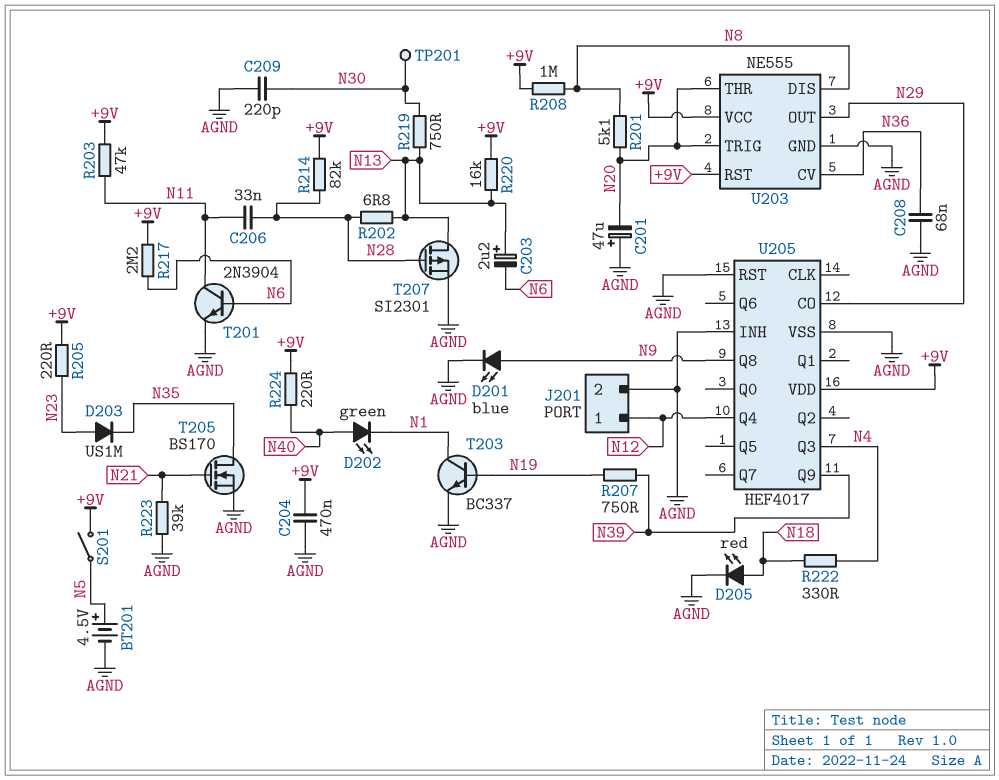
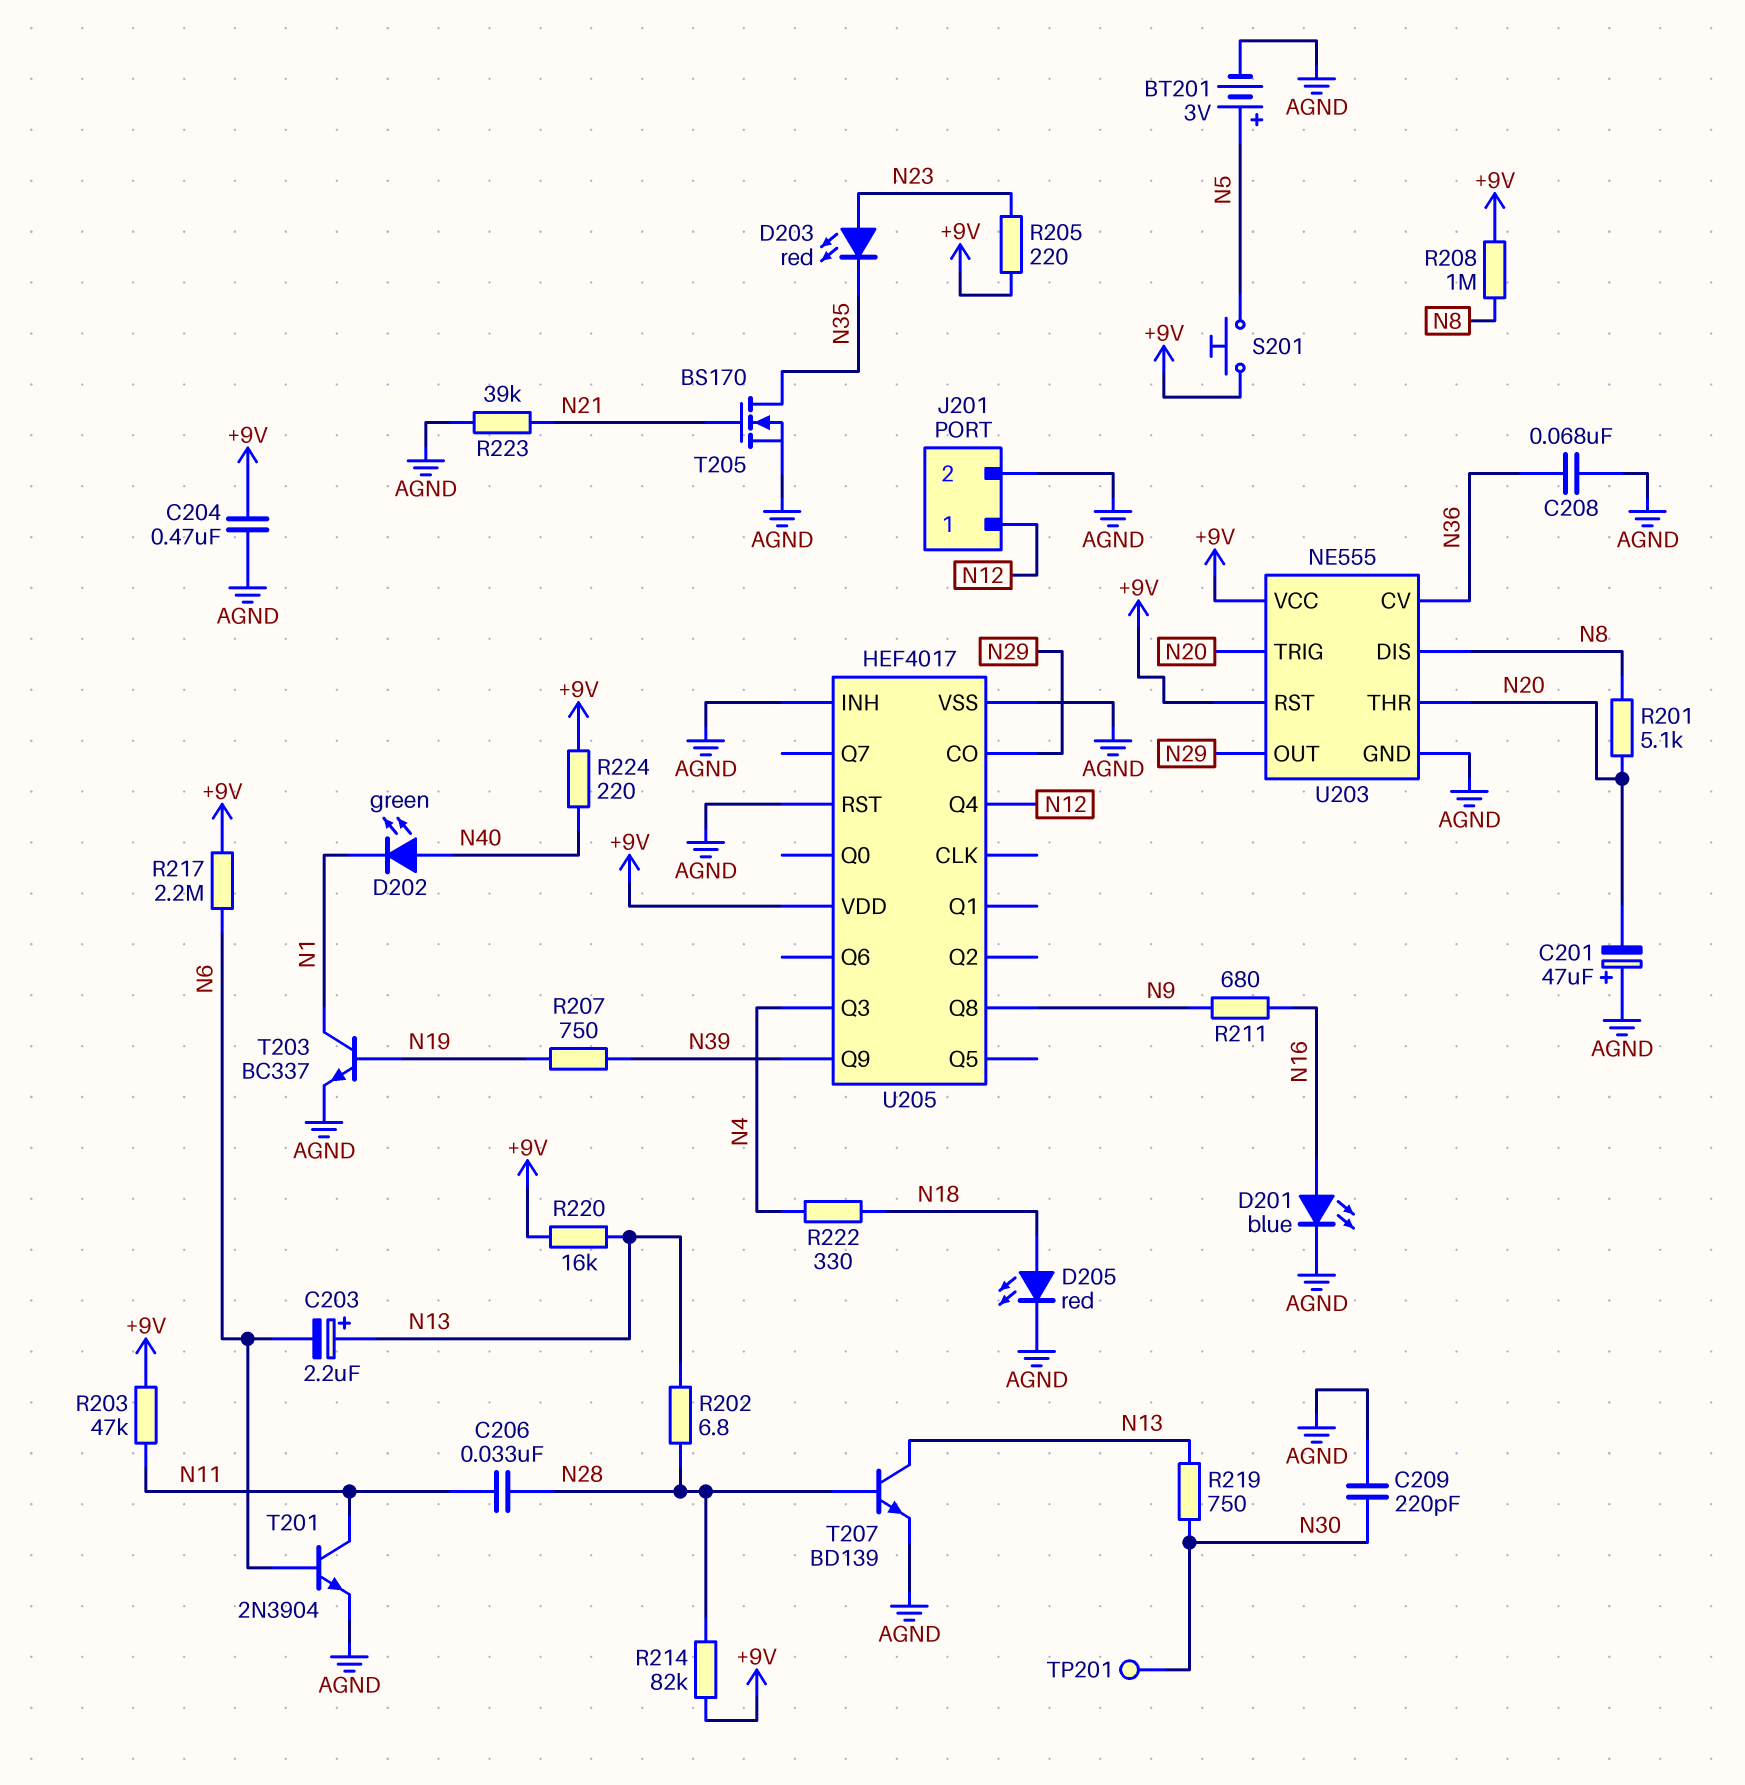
BT201: 4.5V (plus N5, minus AGND) -> 3V (plus N5, minus AGND)
D201: LED blue (A N9, K AGND) -> LED blue (A N16, K AGND)
D203: diode US1M (A N23, K N35) -> LED red (A N23, K N35)
R211: none -> 680 (N9, N16)
S201: switch (+9V, N5) -> button (+9V, N5)
T207: PMOS SI2301 (G N28, D N13, S AGND) -> NPN BD139 (B N28, C N13, E AGND)

